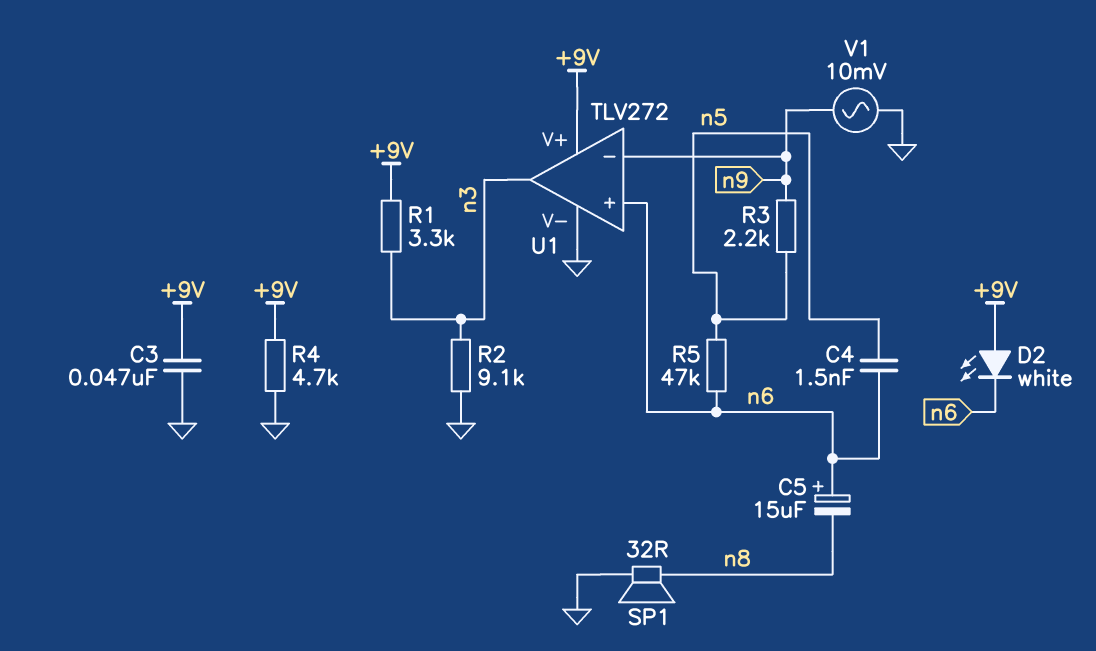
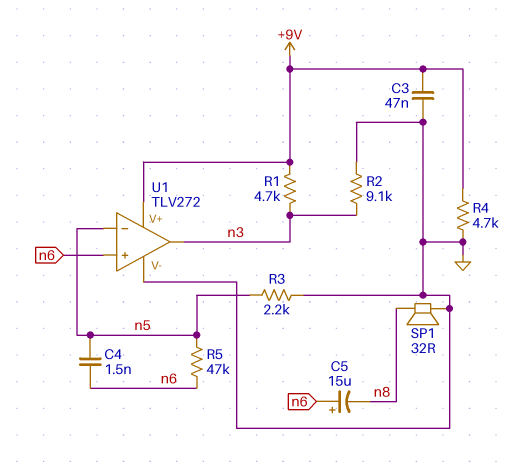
D2: LED white (A +9V, K n6) -> none
R1: 3.3k (+9V, n3) -> 4.7k (+9V, n3)
R3: 2.2k (n5, n9) -> 2.2k (GND, n5)
U1 pin in-: n9 -> n5
V1: AC 10mV (GND, n9) -> none

